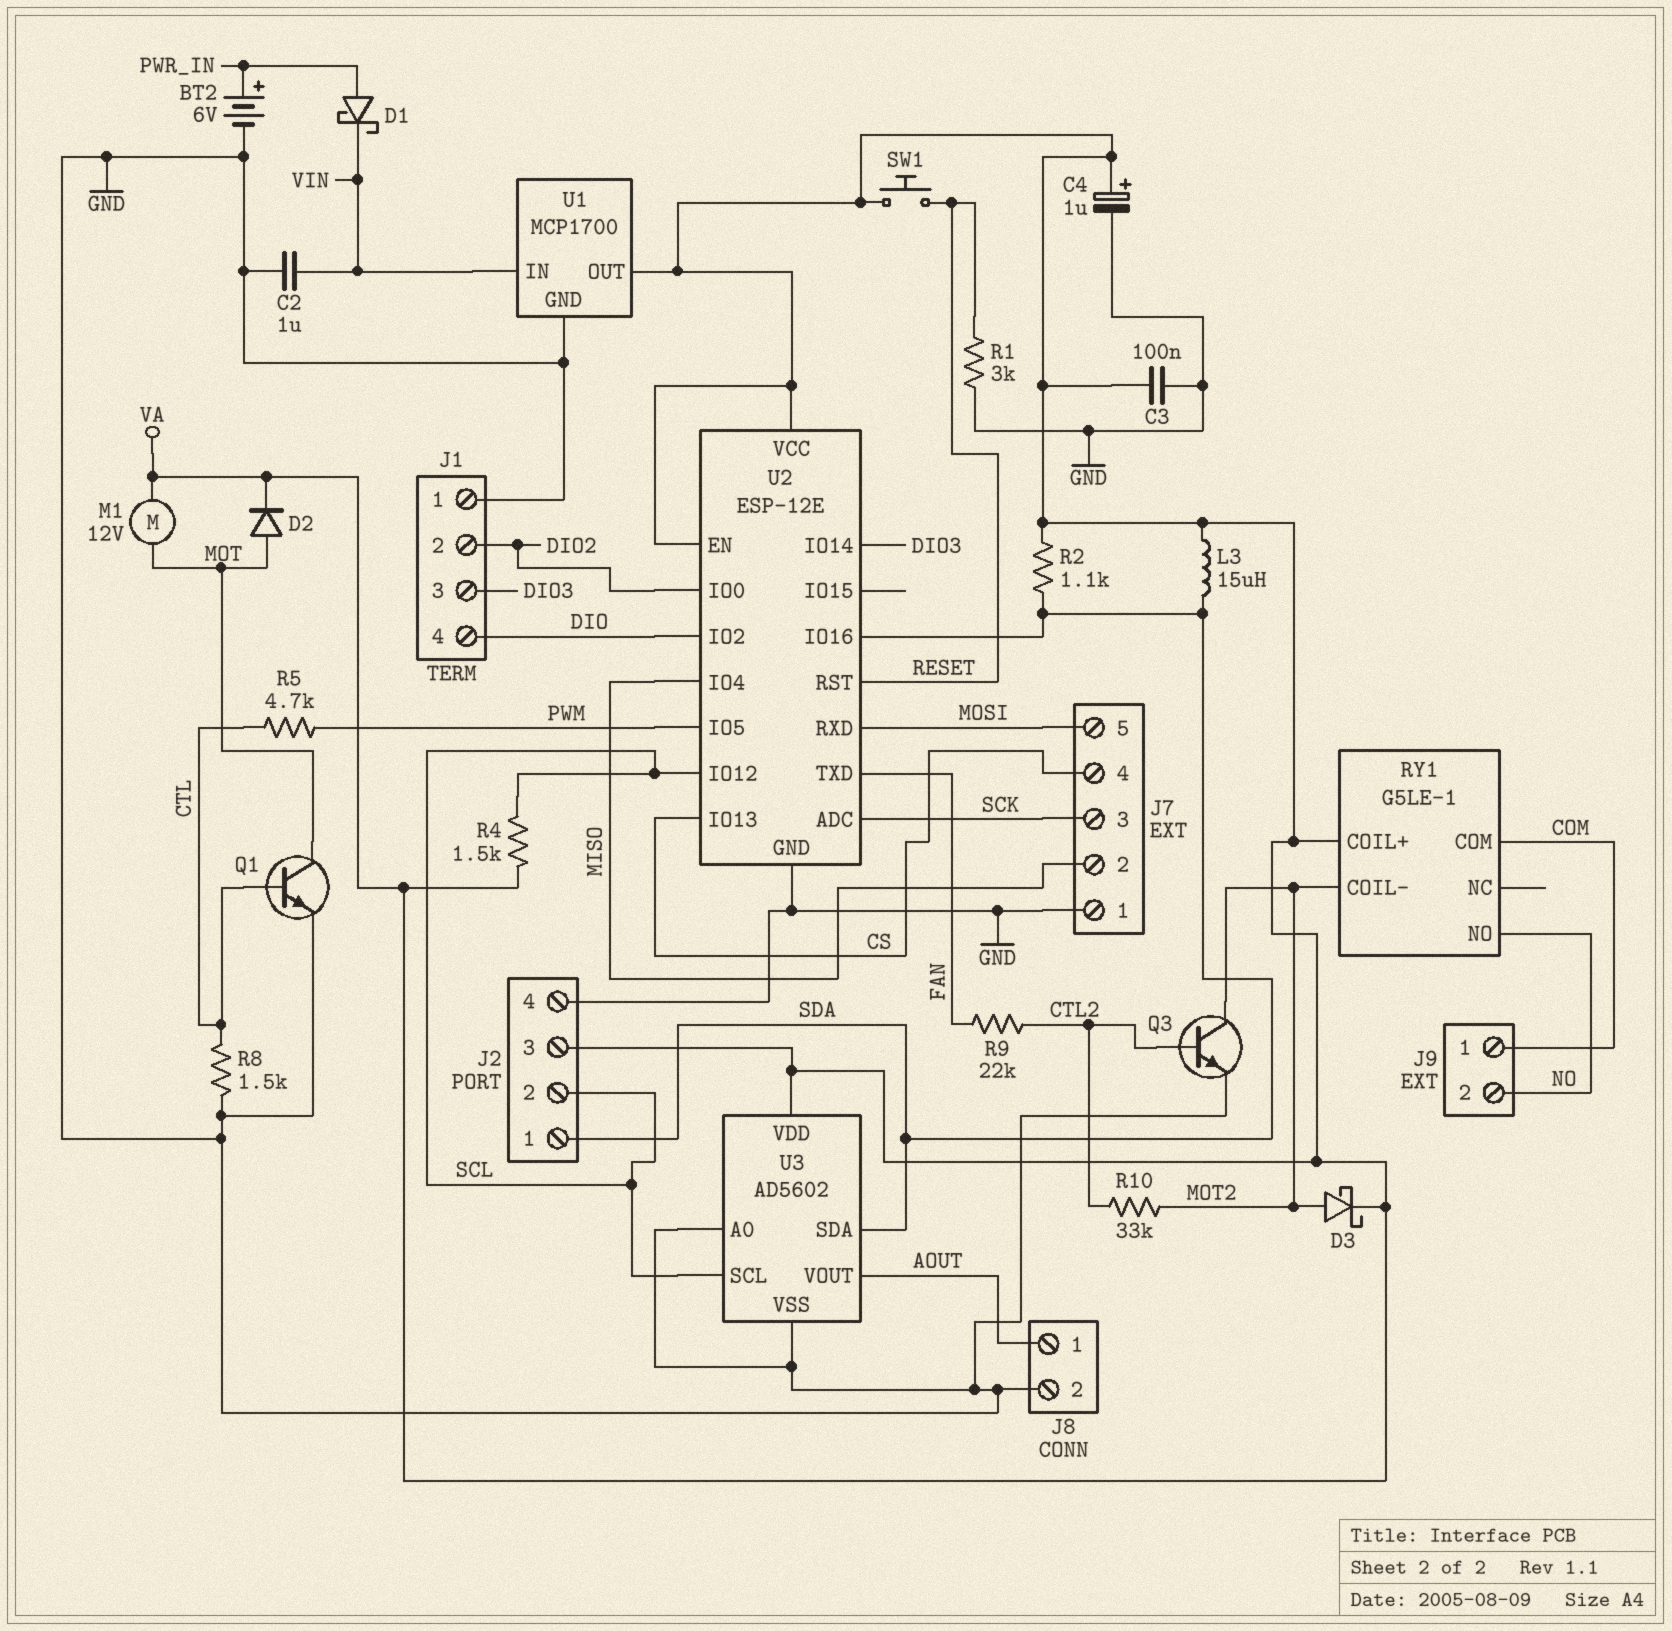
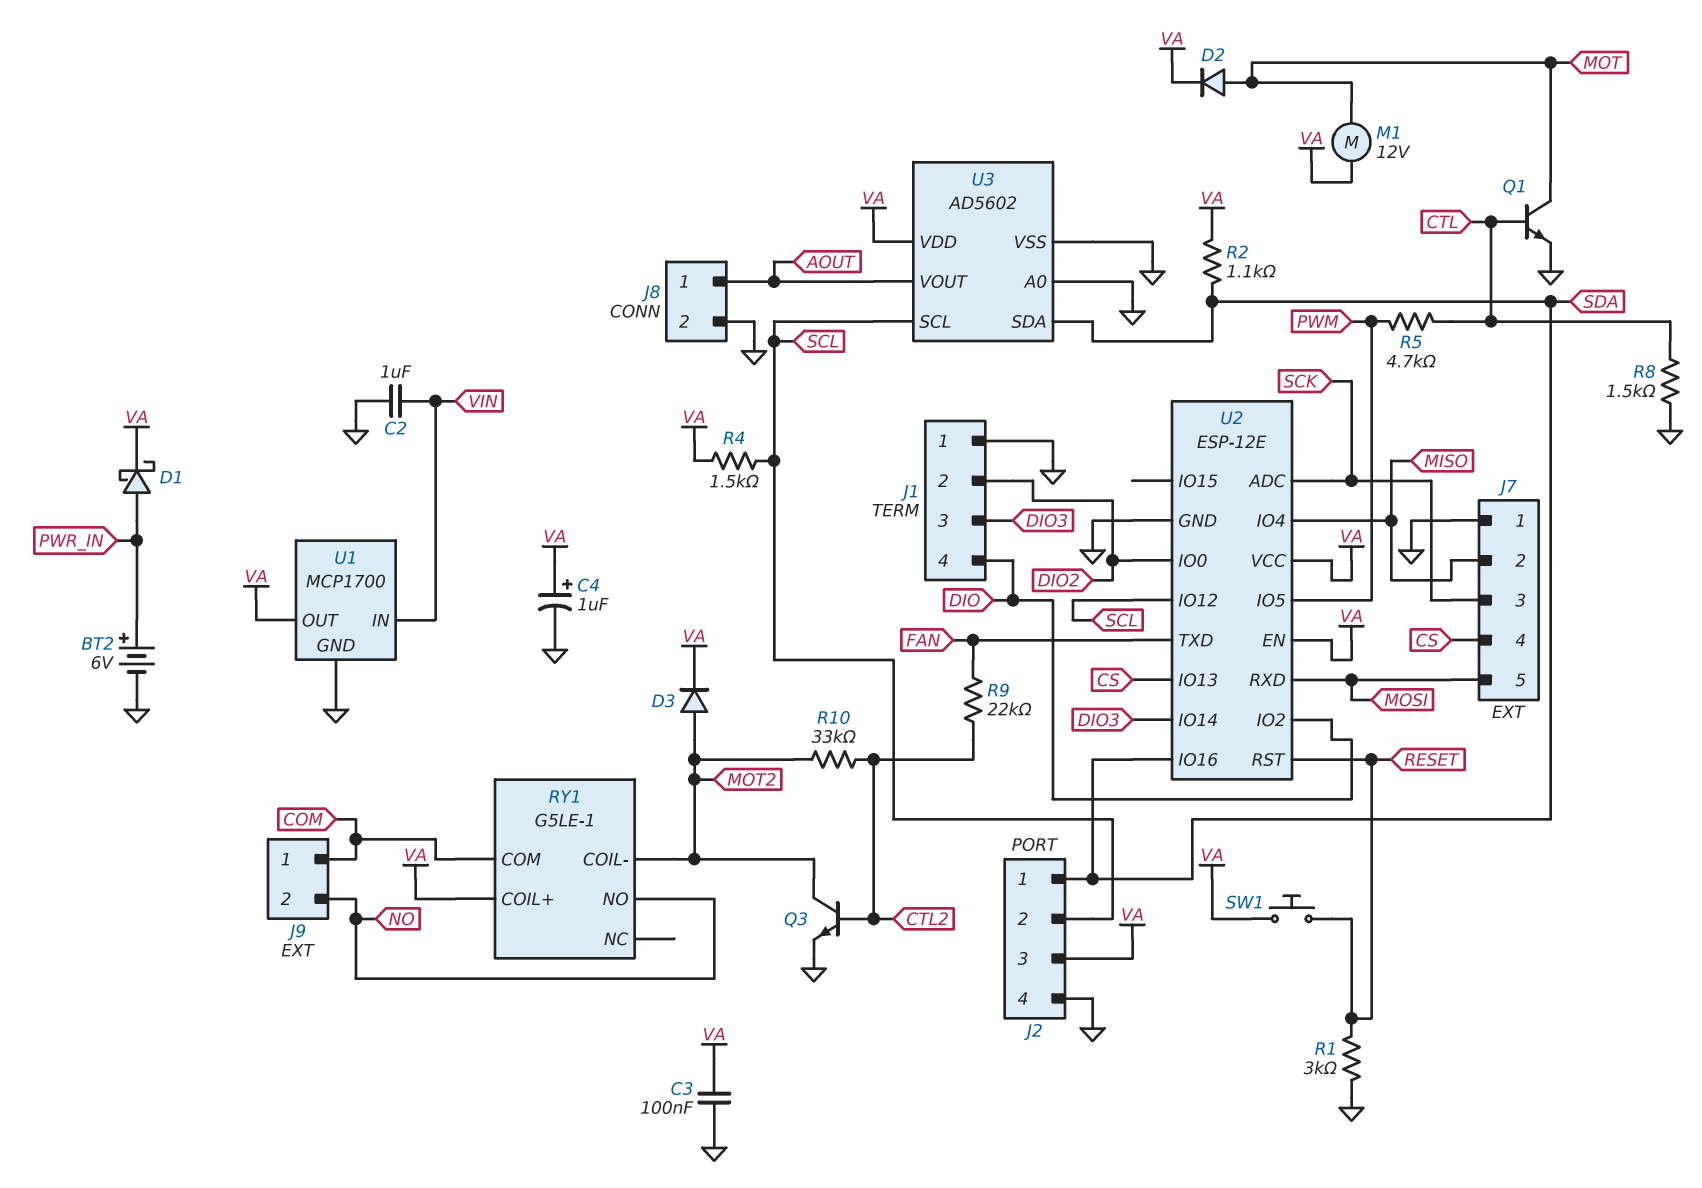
D1: schottky (A PWR_IN, K VIN) -> schottky (A PWR_IN, K VA)
D3: schottky (A MOT2, K VA) -> diode (A MOT2, K VA)
L3: 15uH (SDA, VA) -> none

